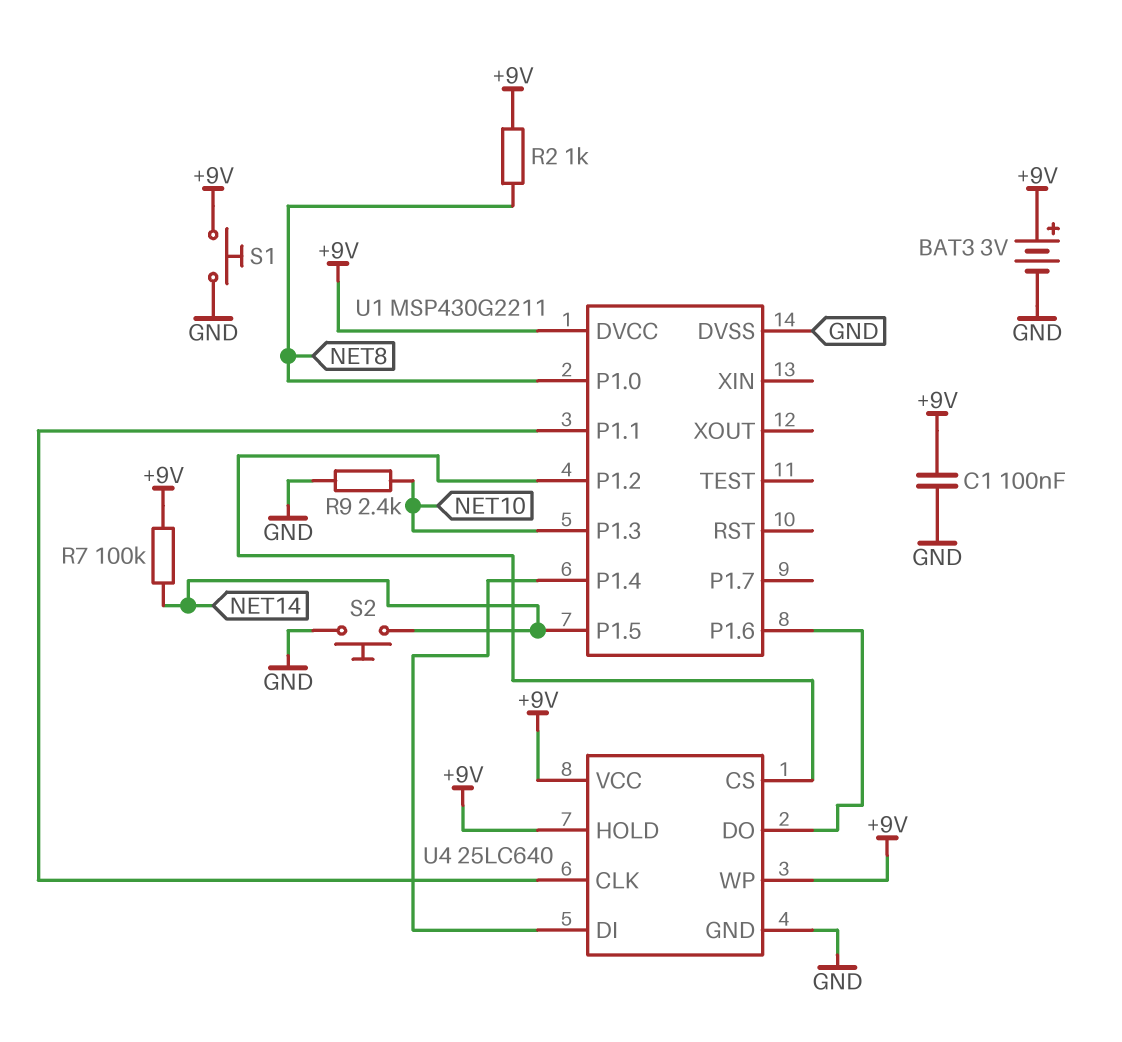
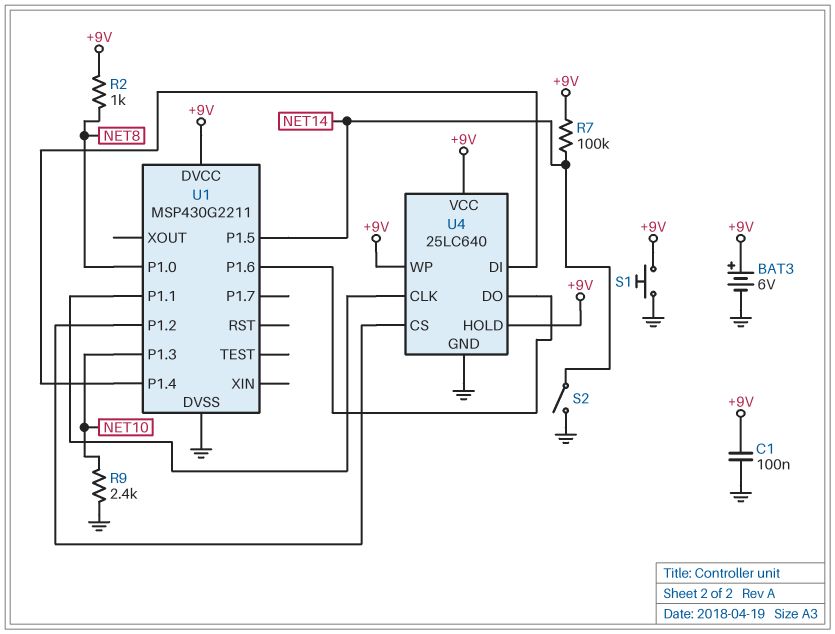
BAT3: 3V (plus +9V, minus GND) -> 6V (plus +9V, minus GND)
S2: button (GND, NET14) -> switch (GND, NET14)

